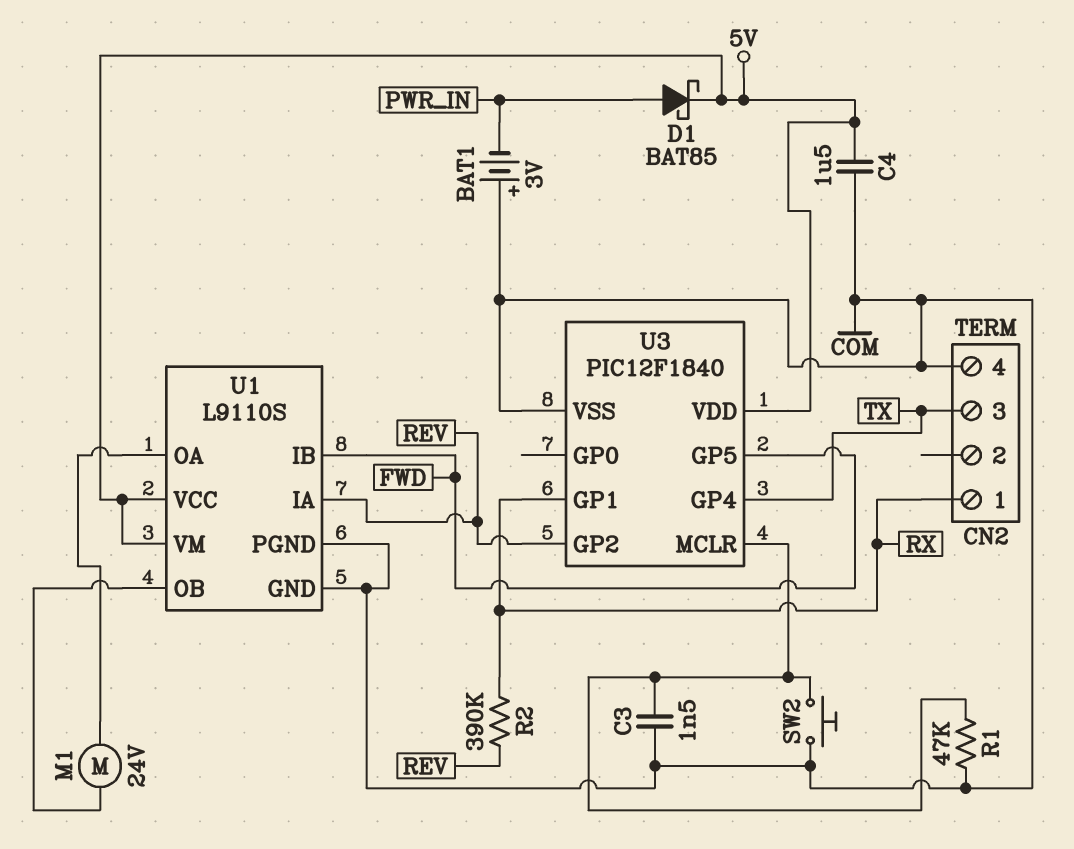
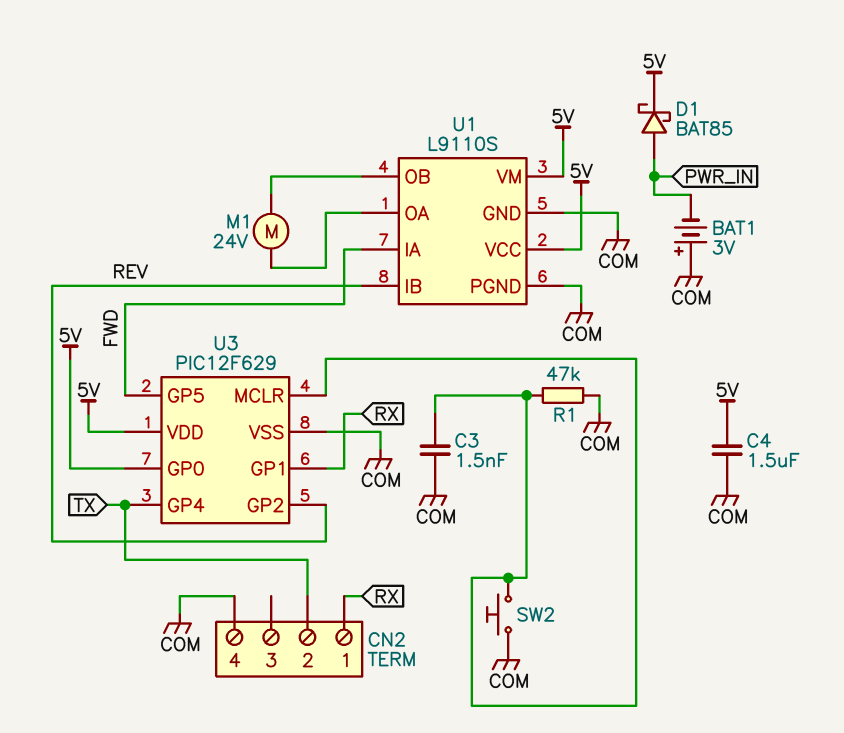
CN2 pin 2: none -> TX
CN2 pin 3: TX -> none
R2: 390k (REV, RX) -> none
U1 pin IA: REV -> FWD
U1 pin IB: FWD -> REV
U3: PIC12F1840 -> PIC12F629
U3 pin GP0: none -> 5V

